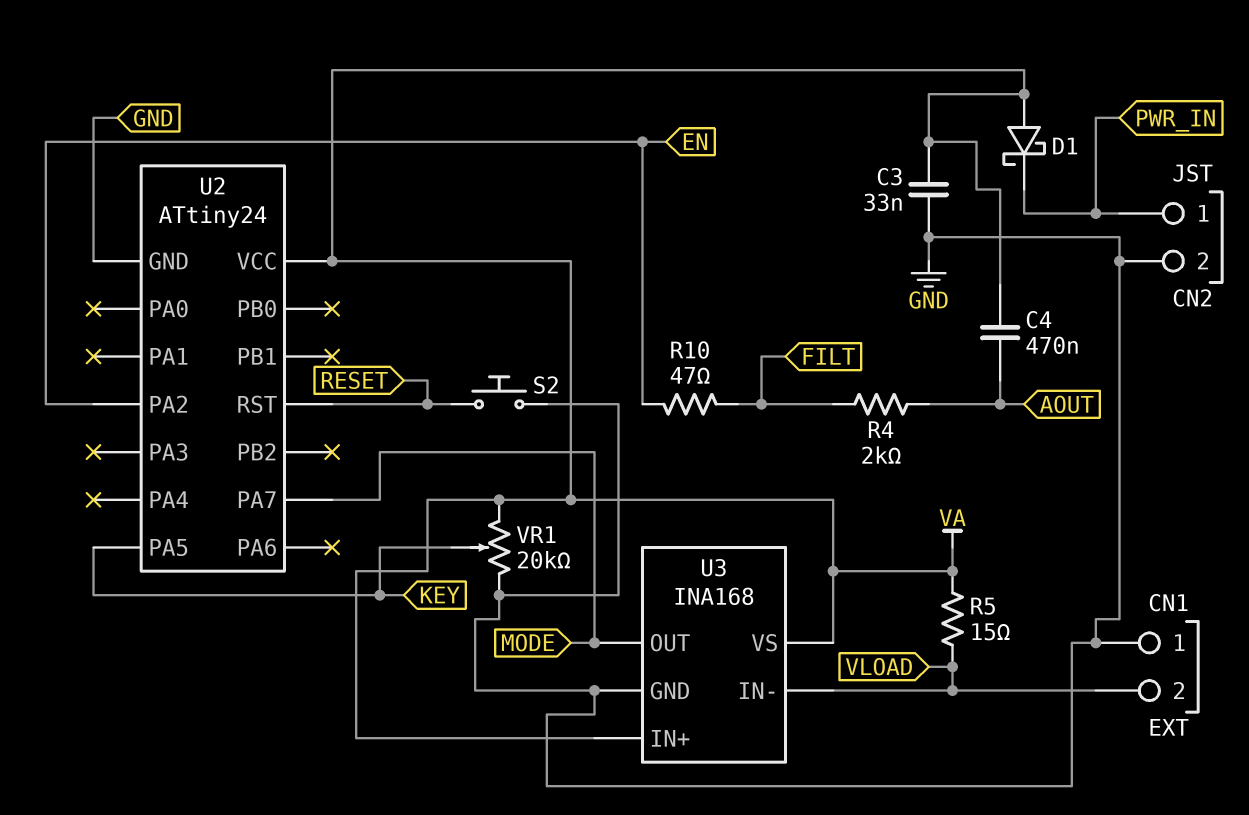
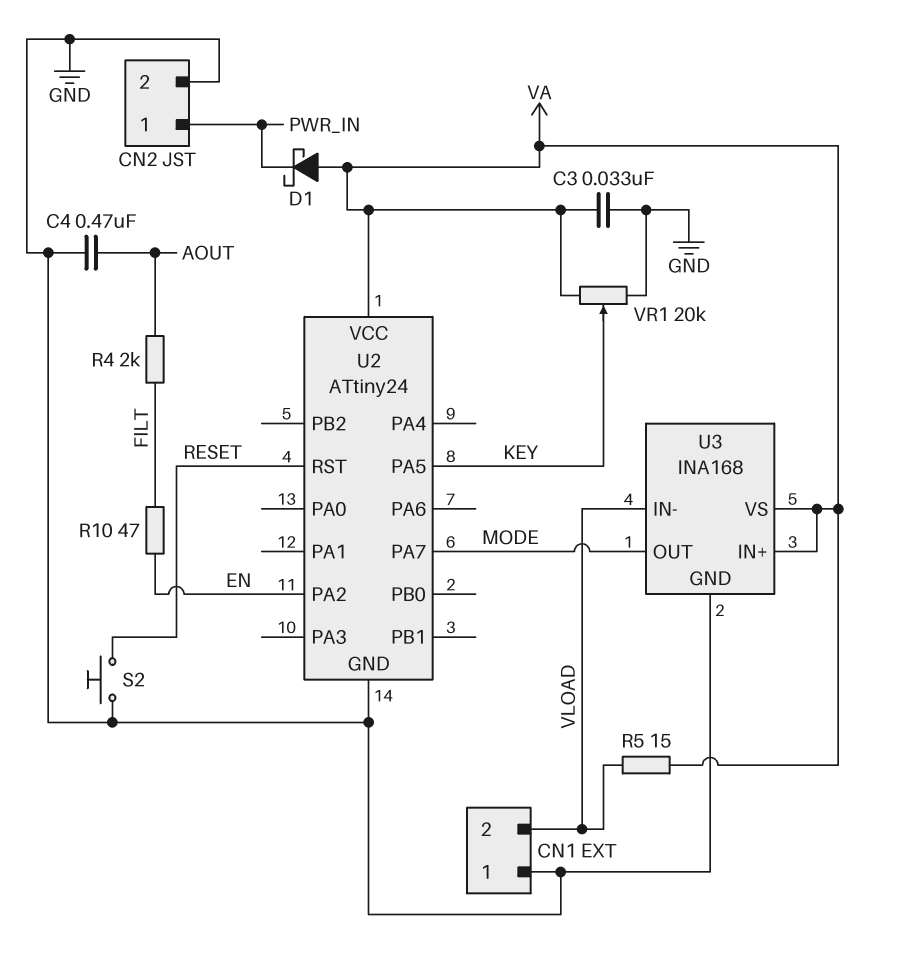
C4: 470nF (AOUT, VA) -> 470nF (AOUT, GND)

